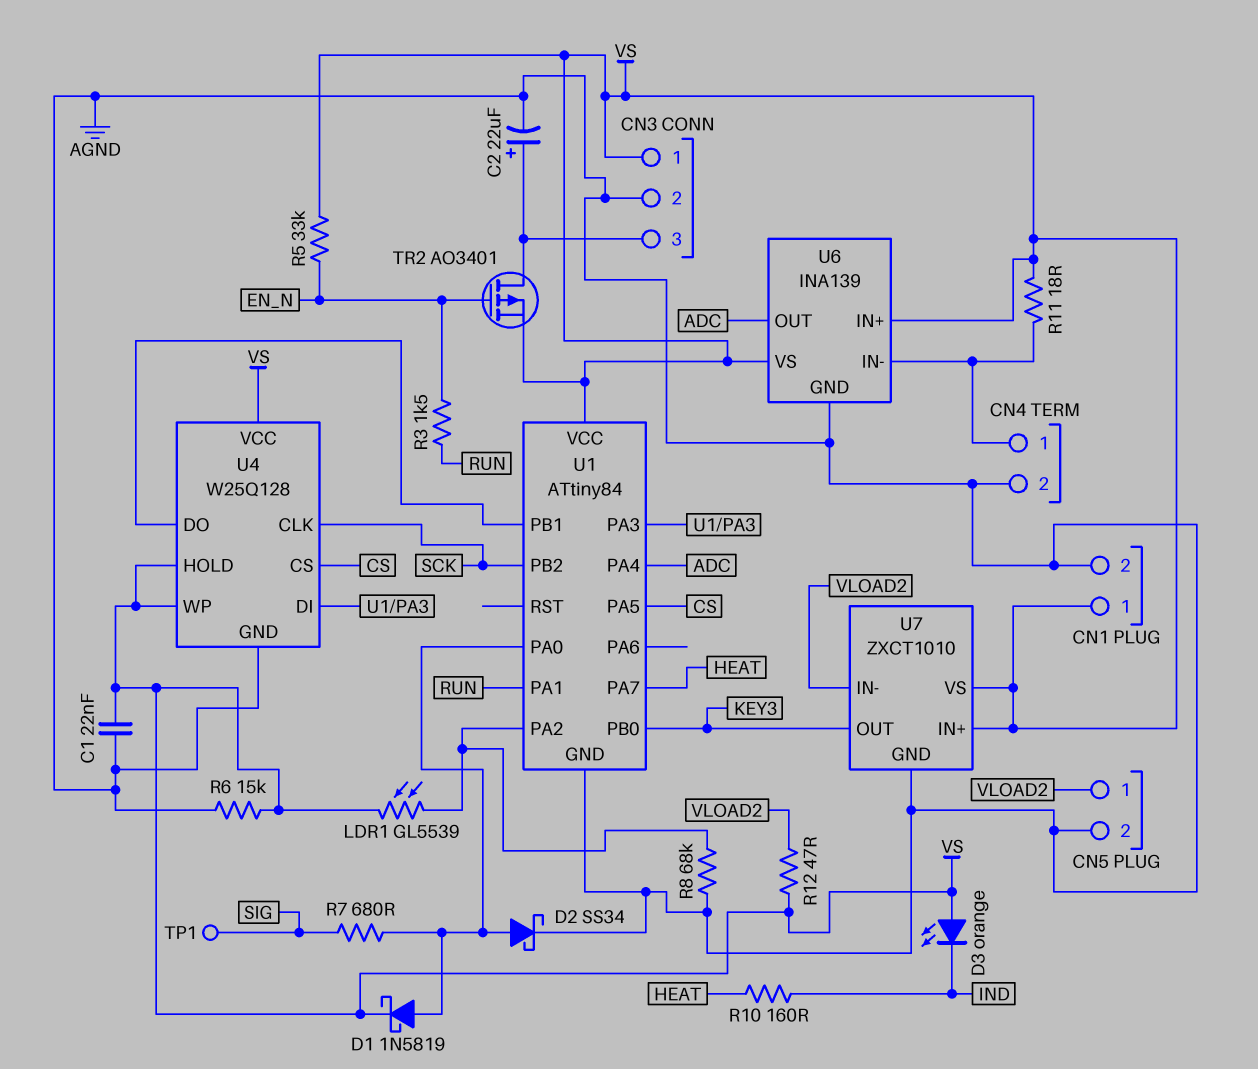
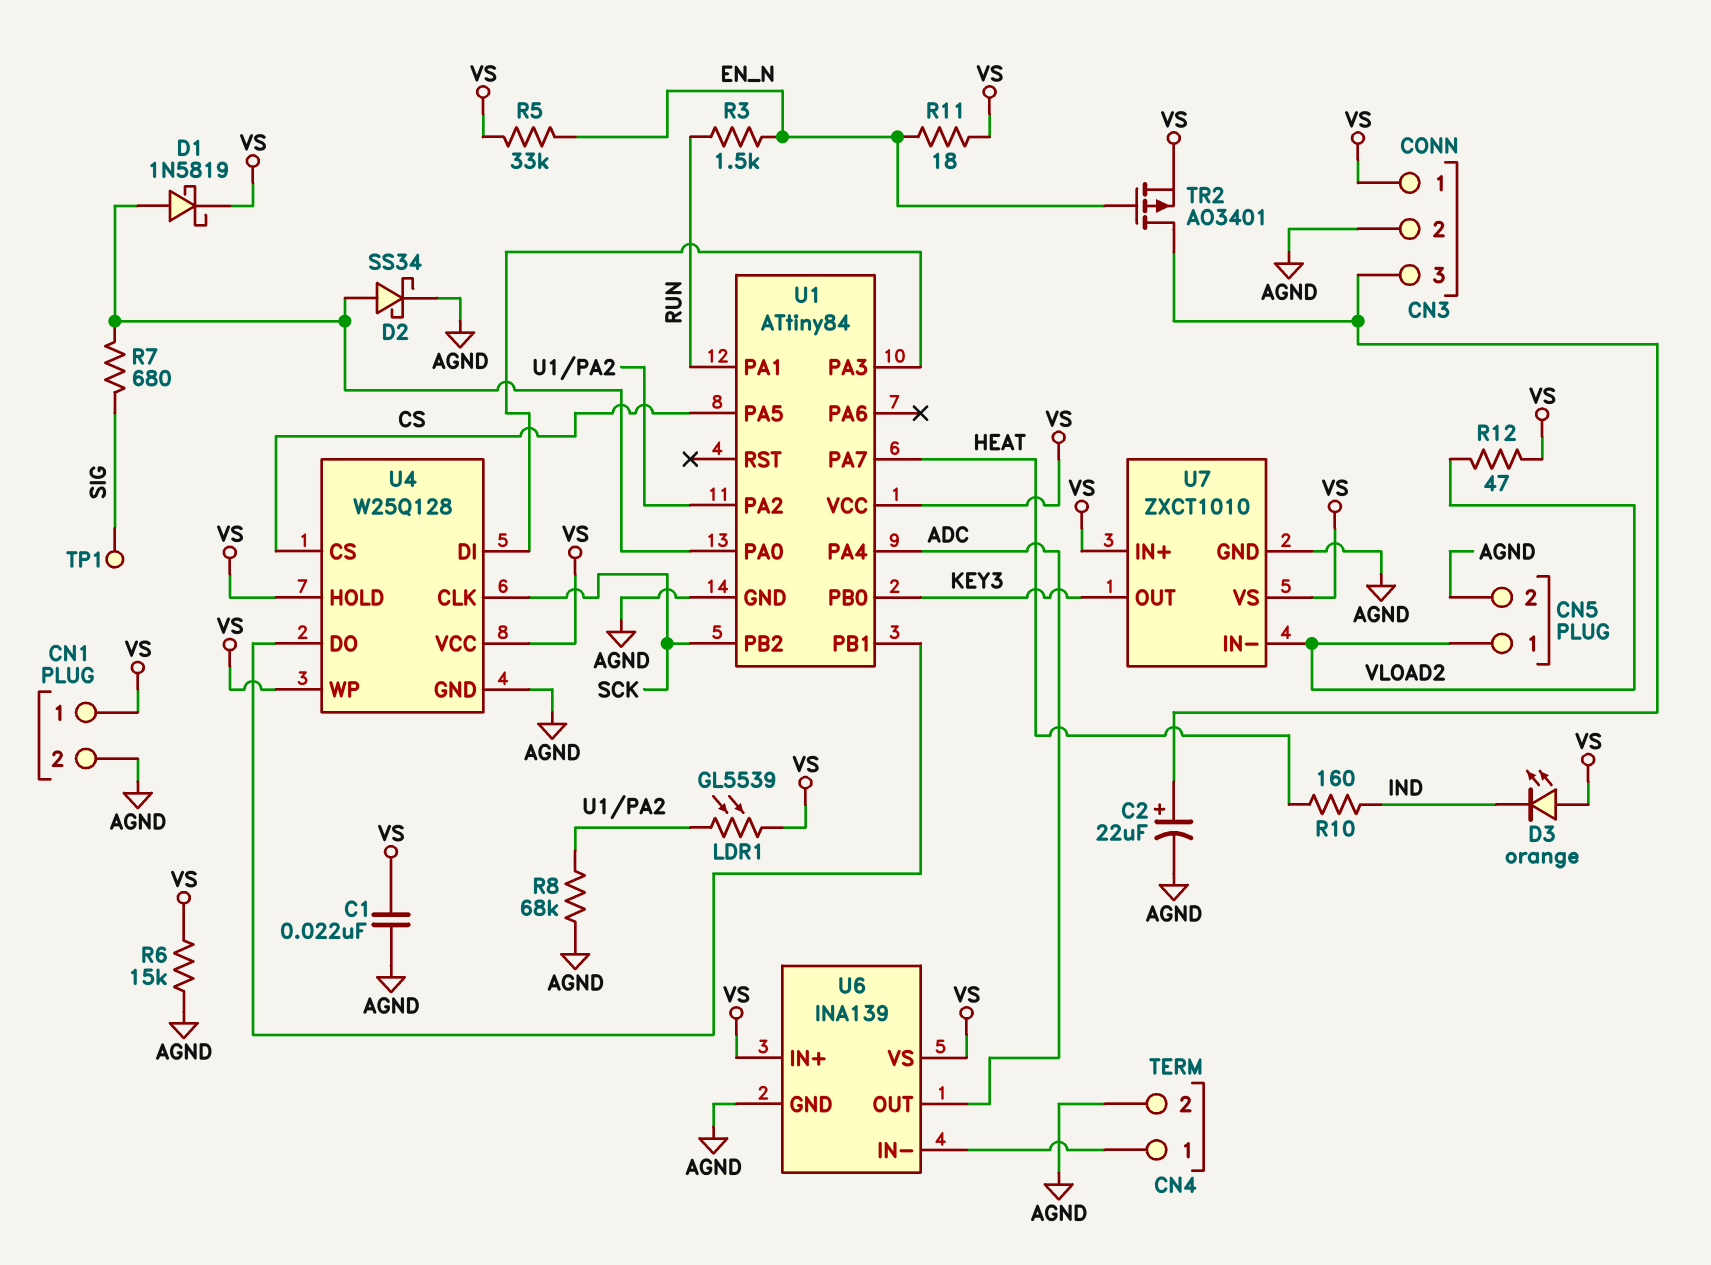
R11: 18 (CN4/1, VS) -> 18 (EN_N, VS)

